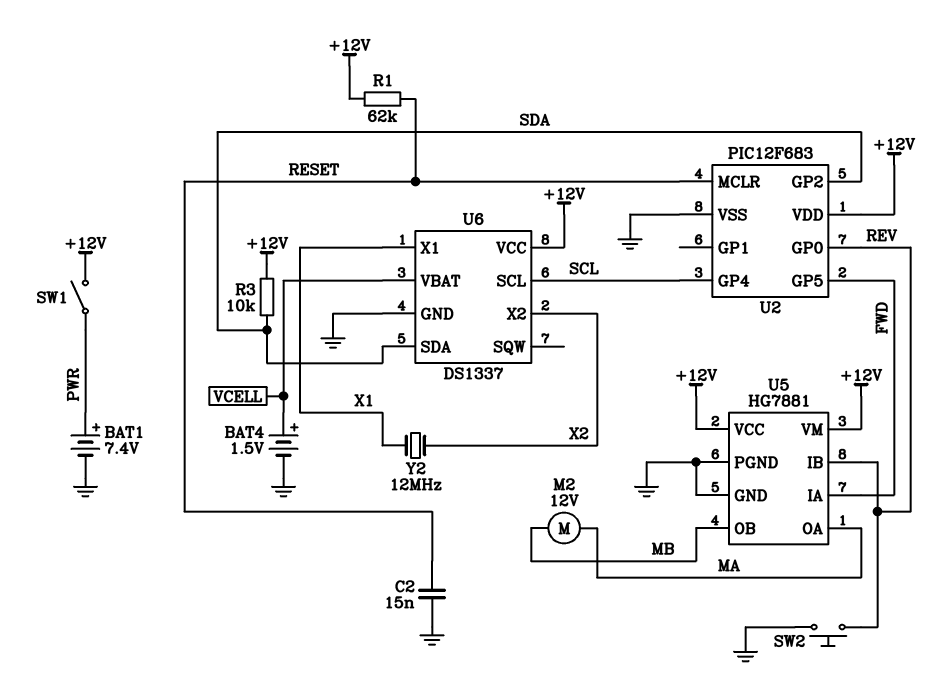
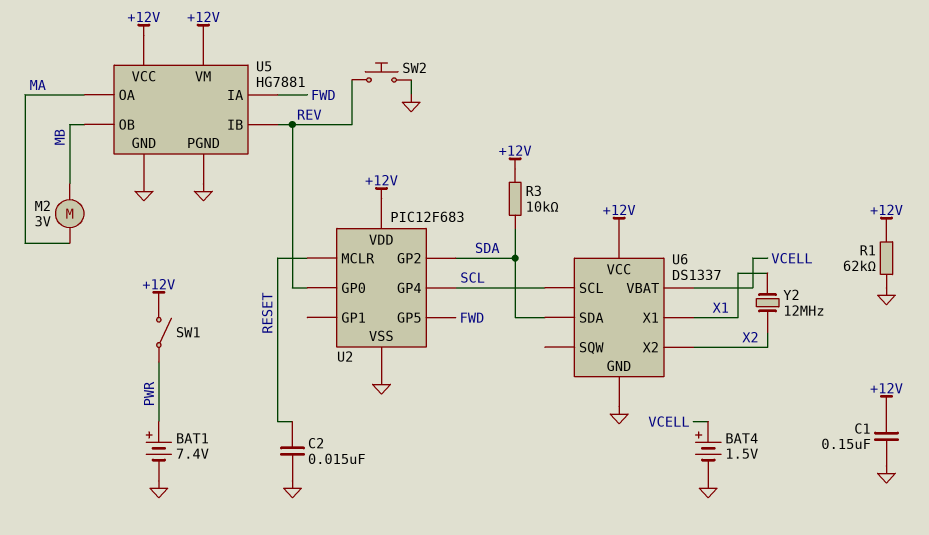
C1: none -> 150nF (+12V, GND)
M2: motor 12V (MA, MB) -> motor 3V (MA, MB)
R1: 62k (+12V, RESET) -> 62k (+12V, GND)

